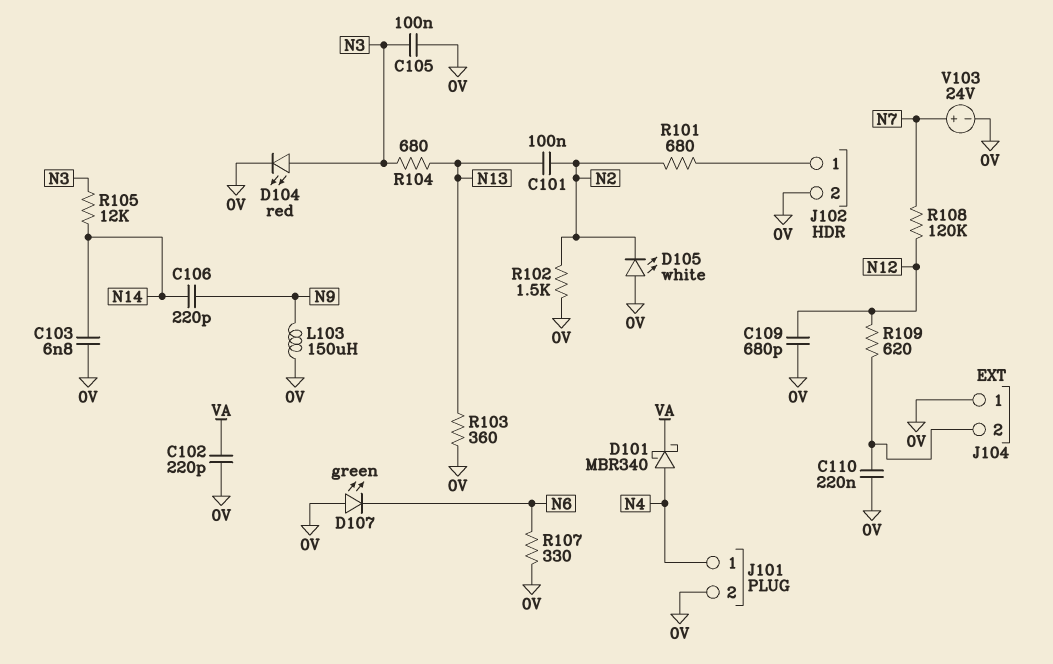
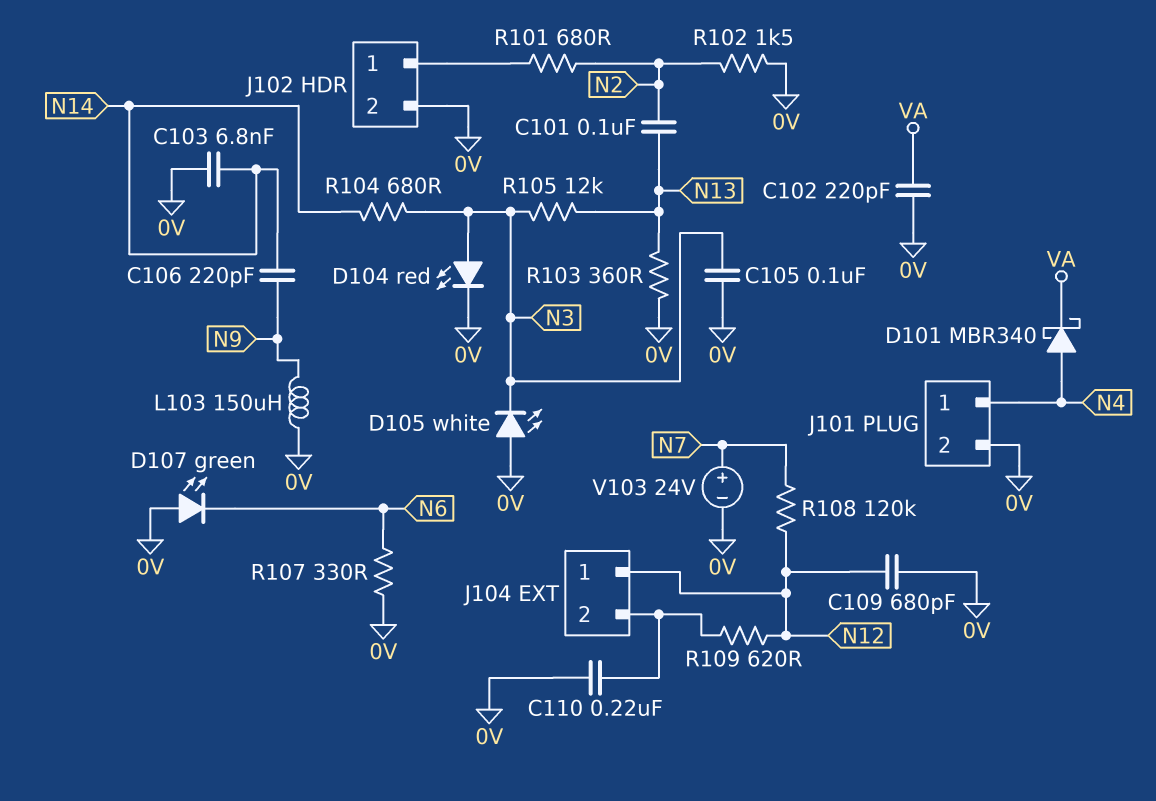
D105: LED white (A 0V, K N2) -> LED white (A 0V, K N3)
J104 pin 1: 0V -> N12
R104: 680 (N3, N13) -> 680 (N3, N14)
R105: 12k (N3, N14) -> 12k (N3, N13)

